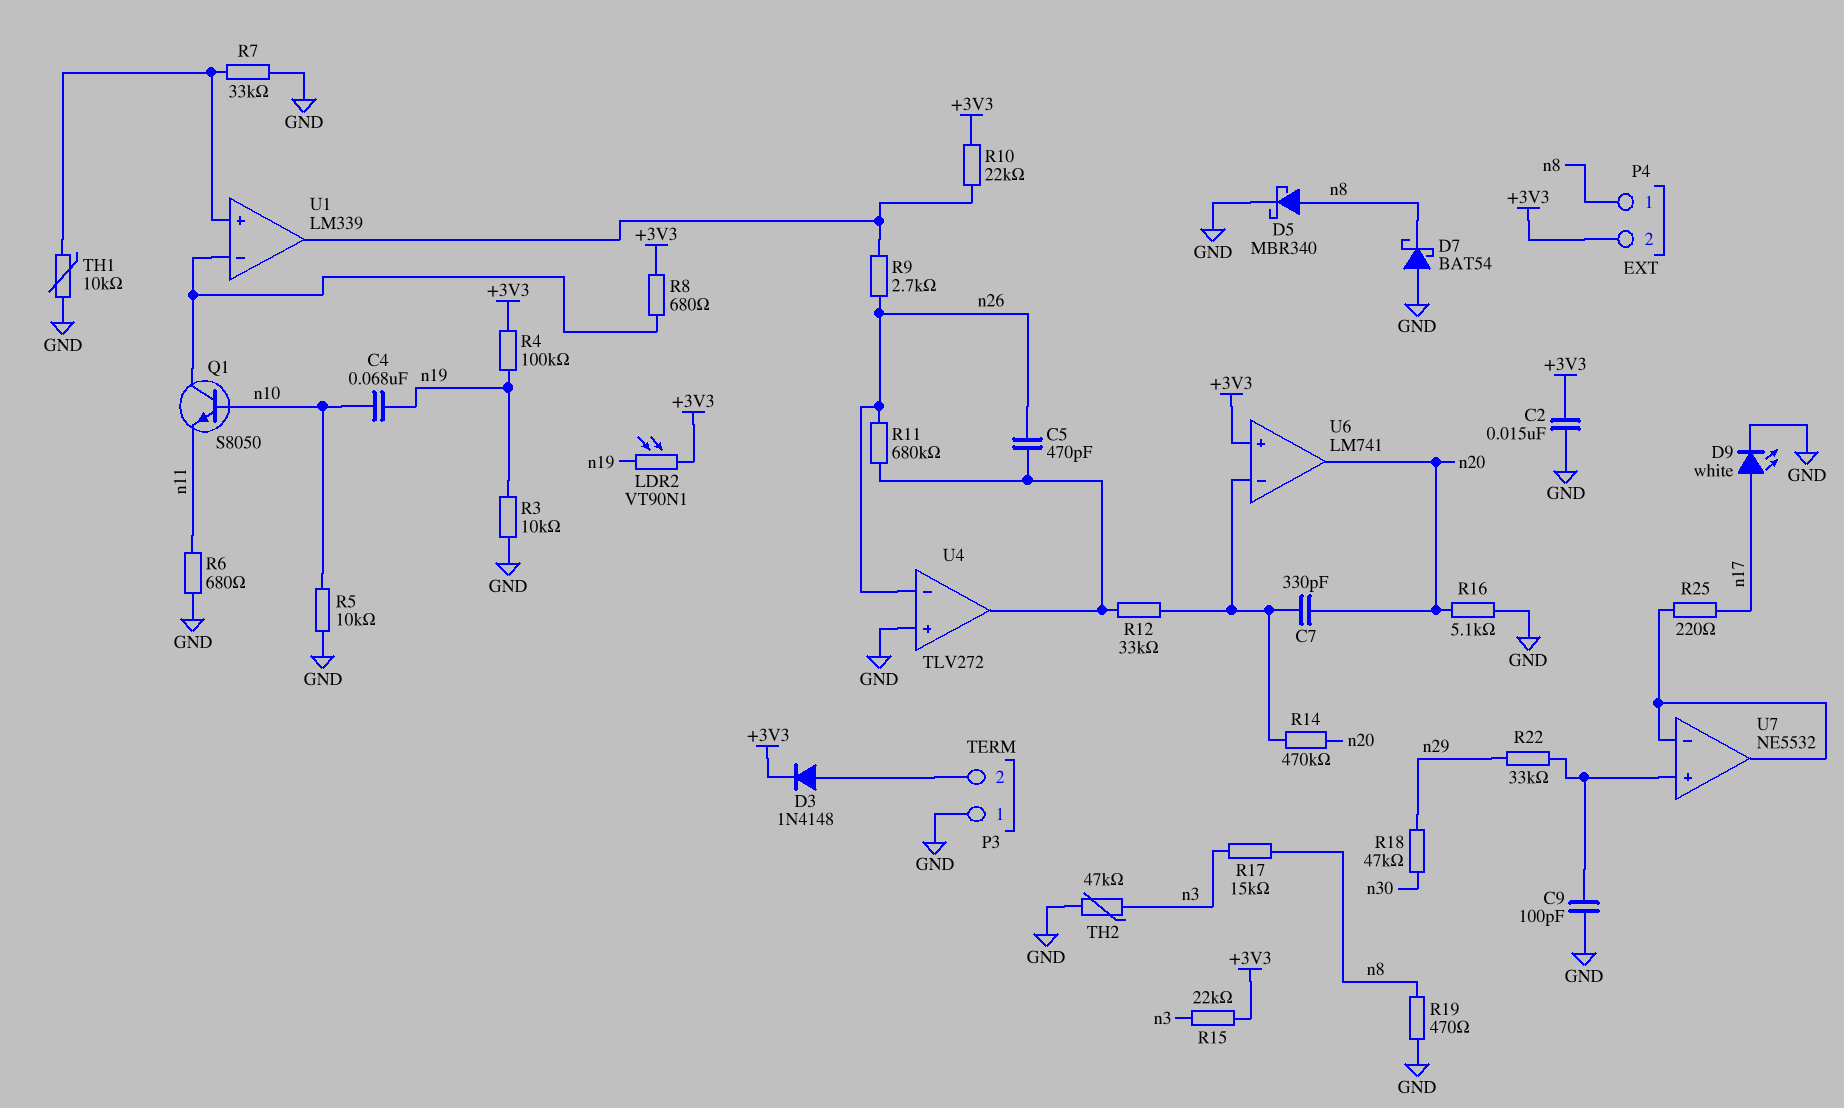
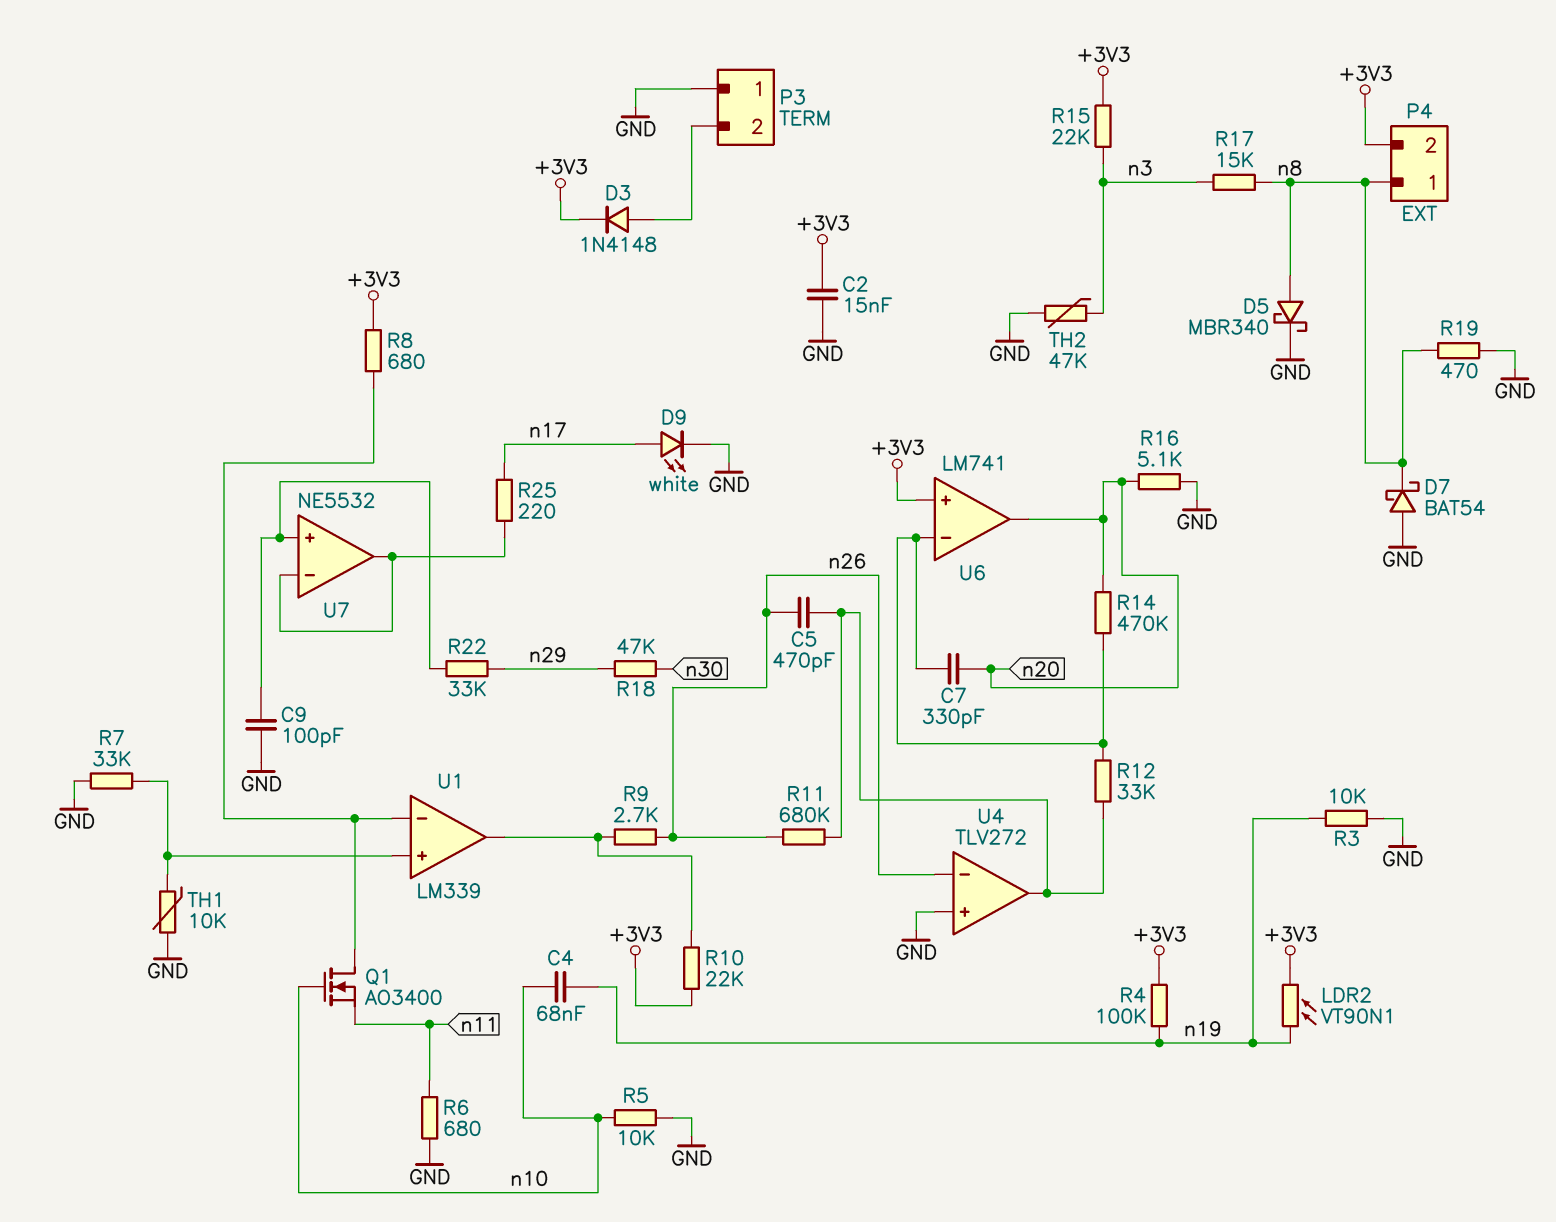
Q1: NPN S8050 (B n10, C U1/in-, E n11) -> NMOS AO3400 (G n10, D U1/in-, S n11)

